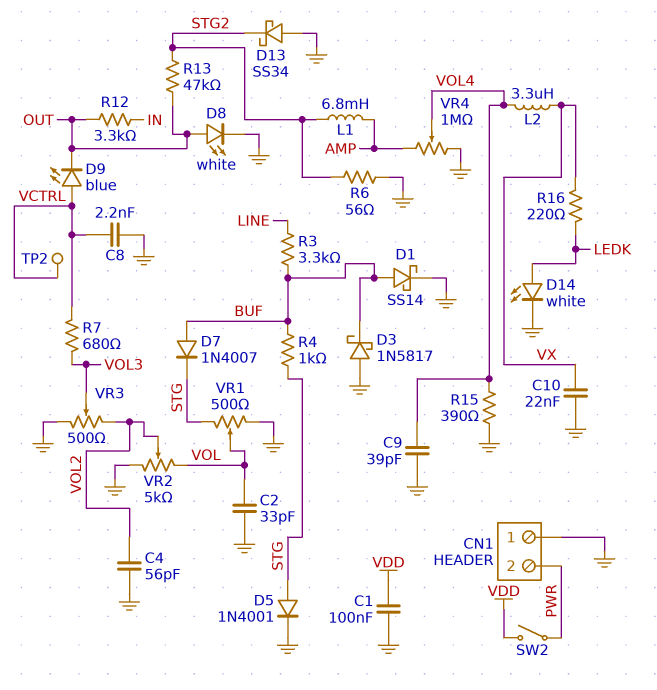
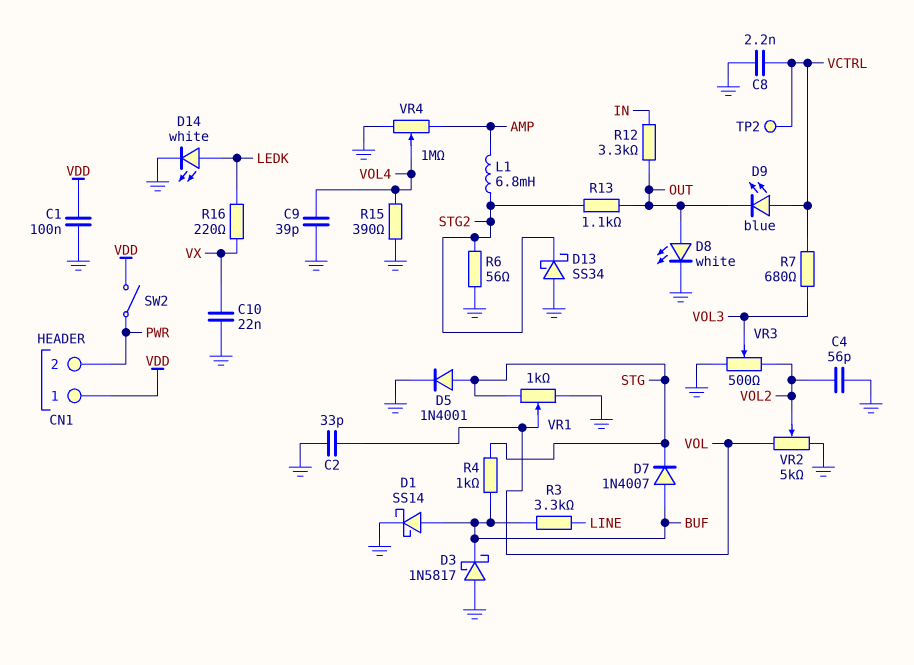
CN1 pin 1: GND -> VDD
L2: 3.3uH (VOL4, VX) -> none
R13: 47k (OUT, STG2) -> 1.1k (OUT, STG2)
VR1: 500 (GND, STG, wiper VOL) -> 1k (GND, STG, wiper VOL)

